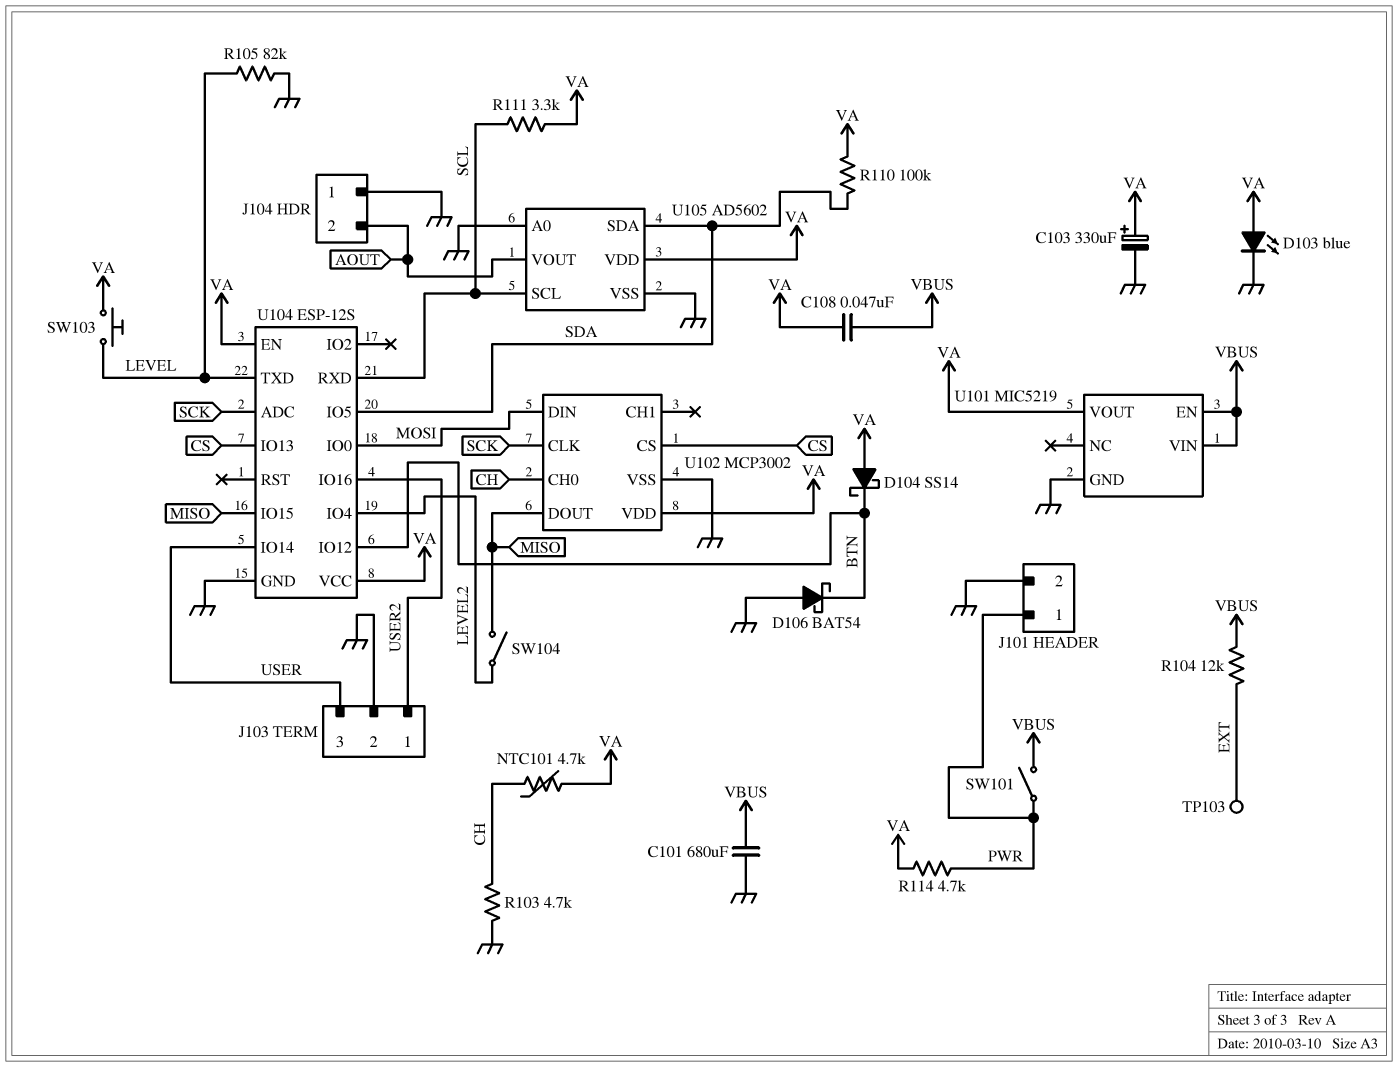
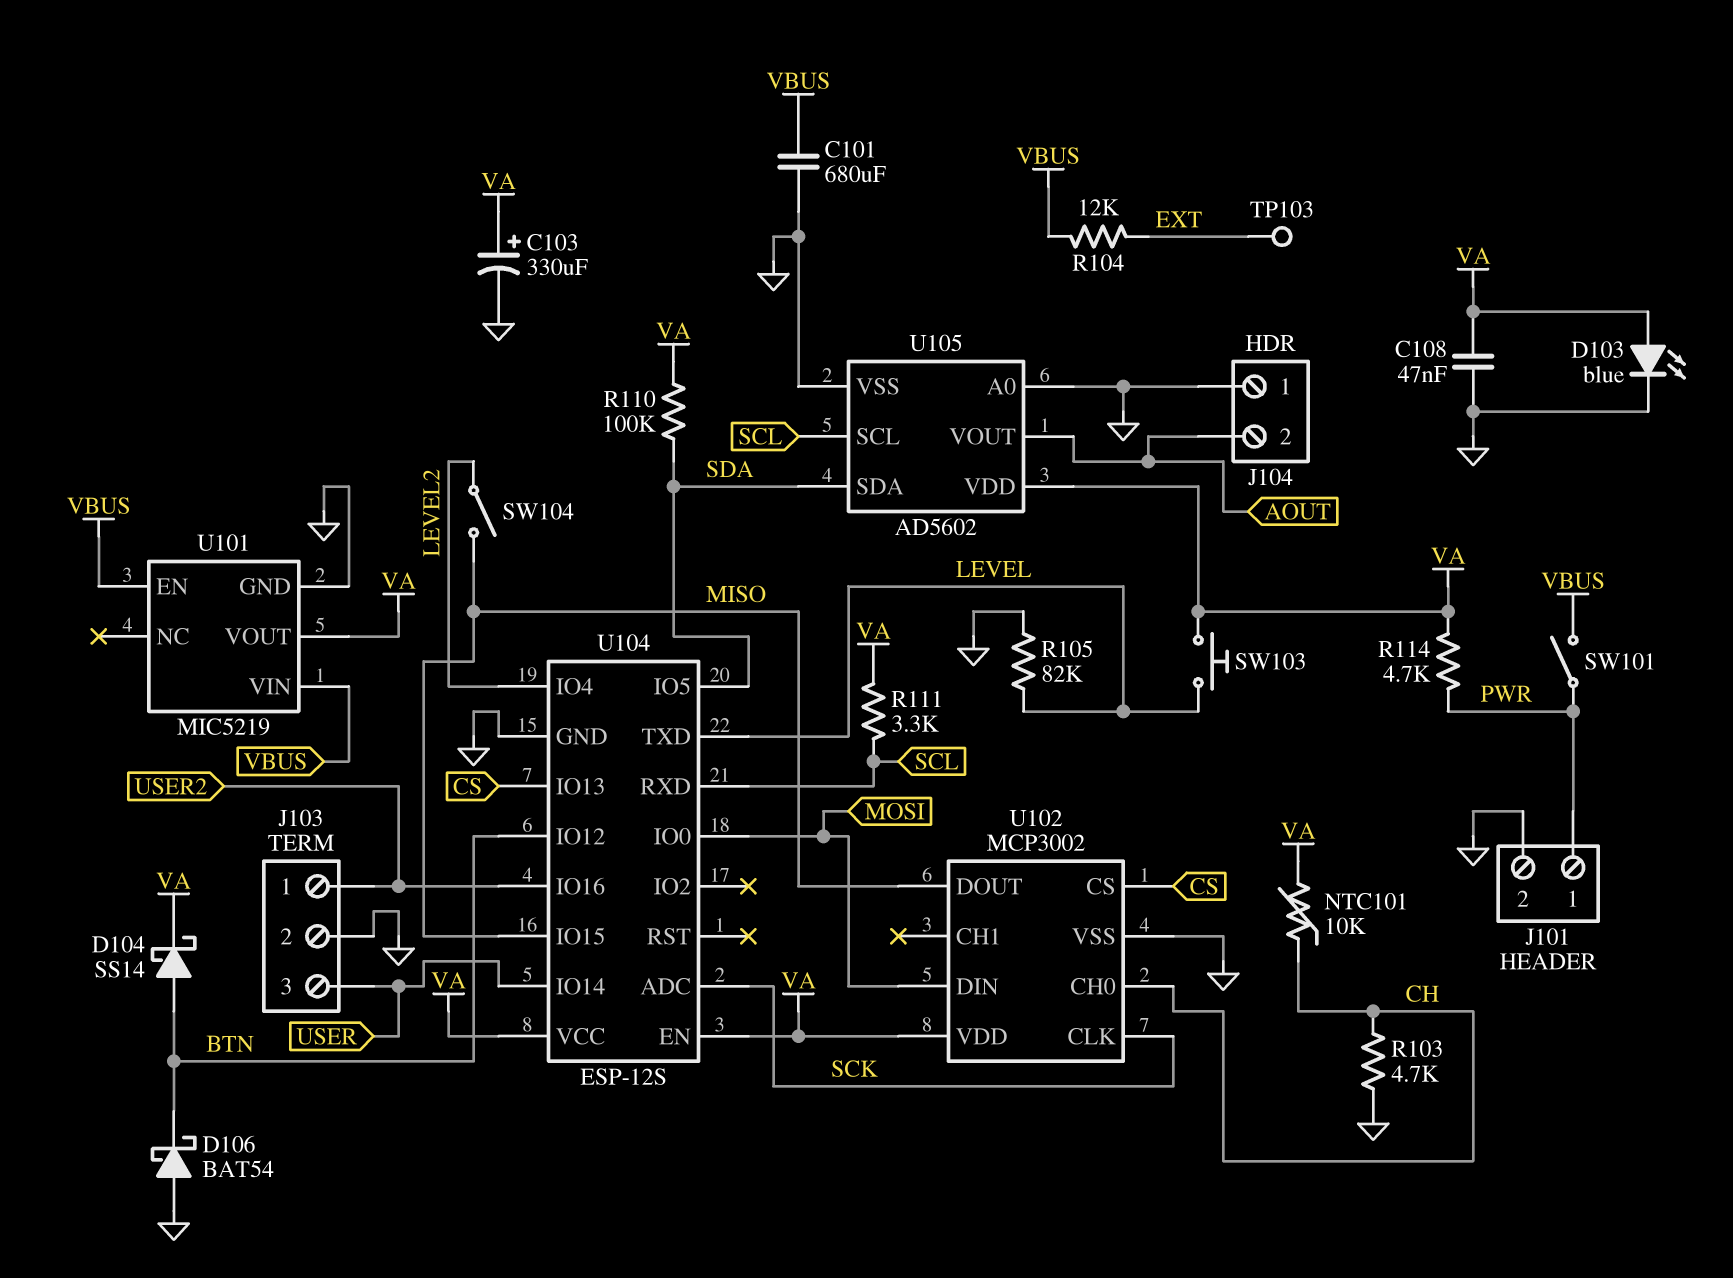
C108: 47nF (VA, VBUS) -> 47nF (GND, VA)
D104: schottky SS14 (A VA, K BTN) -> schottky SS14 (A BTN, K VA)
NTC101: 4.7k (CH, VA) -> 10k (CH, VA)

